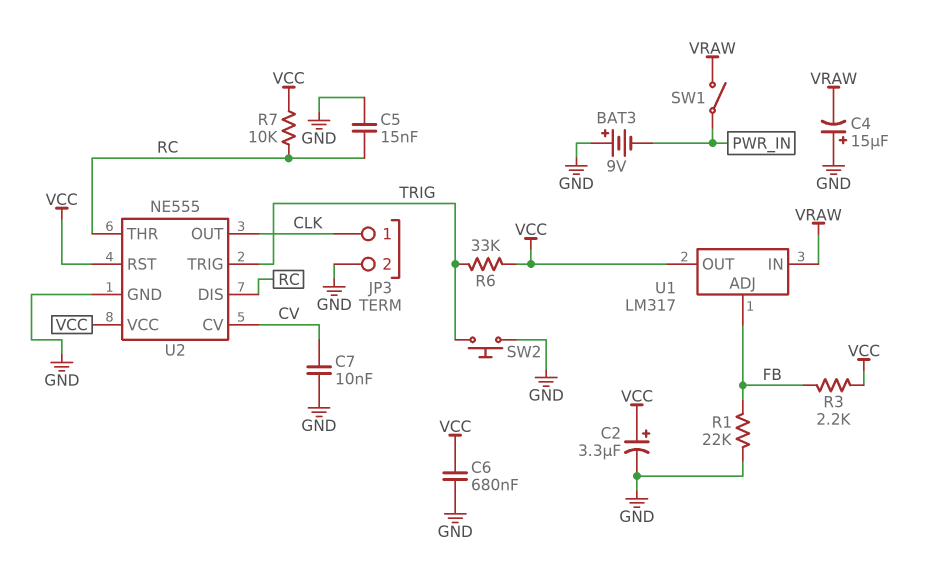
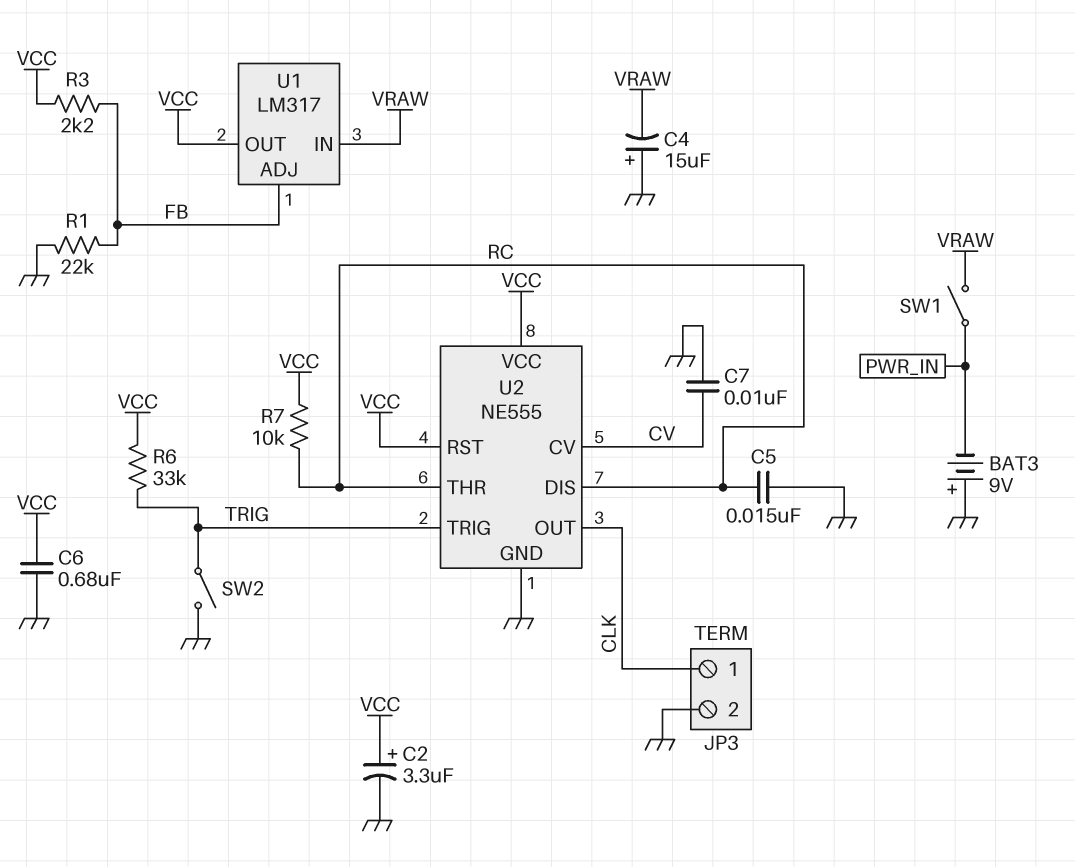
SW2: button (GND, TRIG) -> switch (GND, TRIG)

